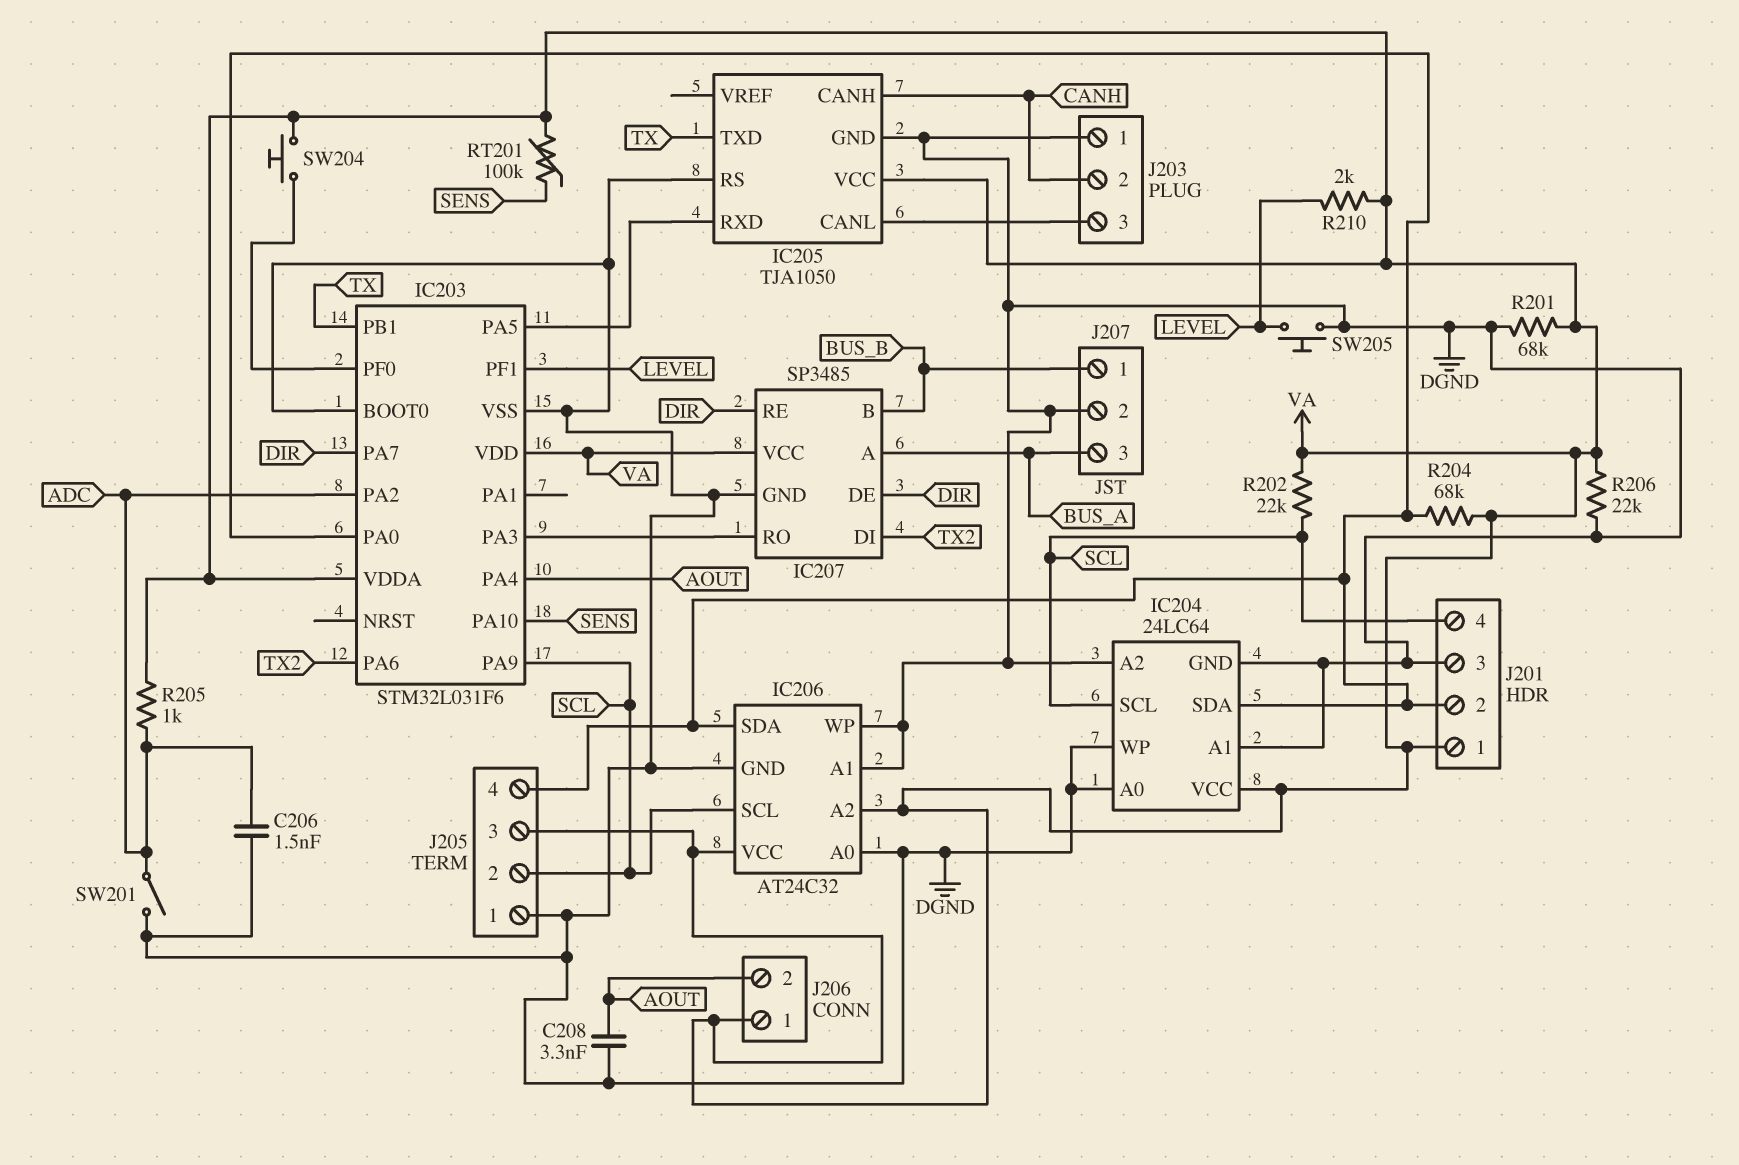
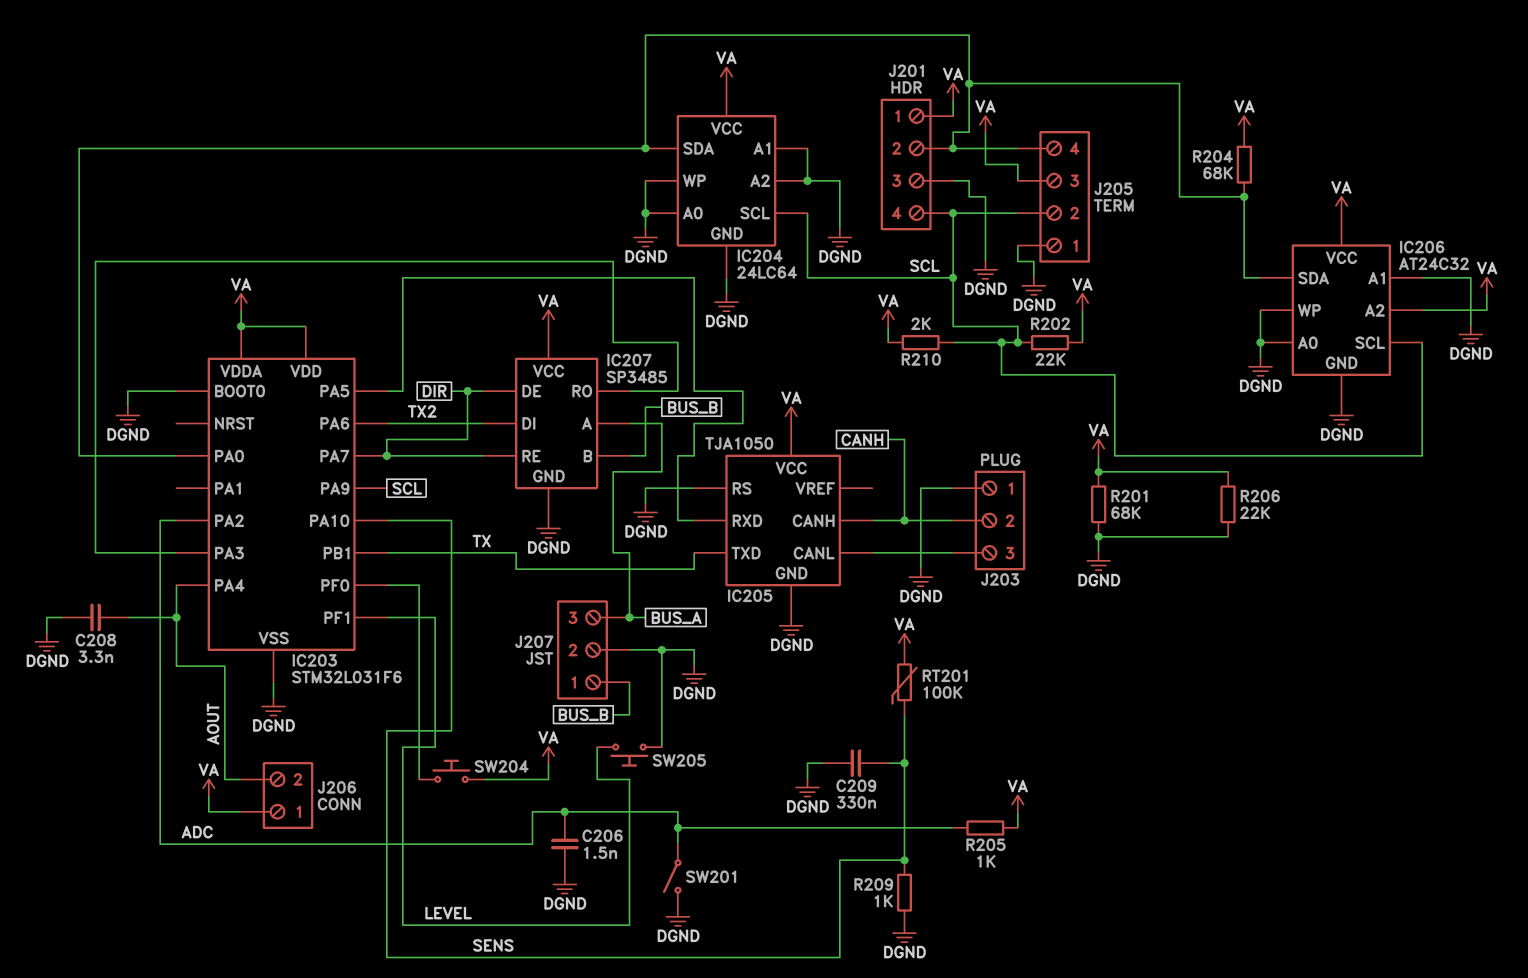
C209: none -> 330nF (DGND, SENS)
R209: none -> 1k (DGND, SENS)
R210: 2k (LEVEL, VA) -> 2k (SCL, VA)

